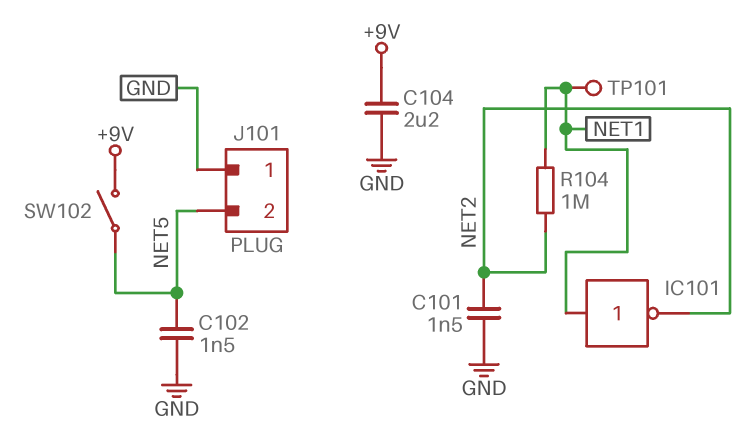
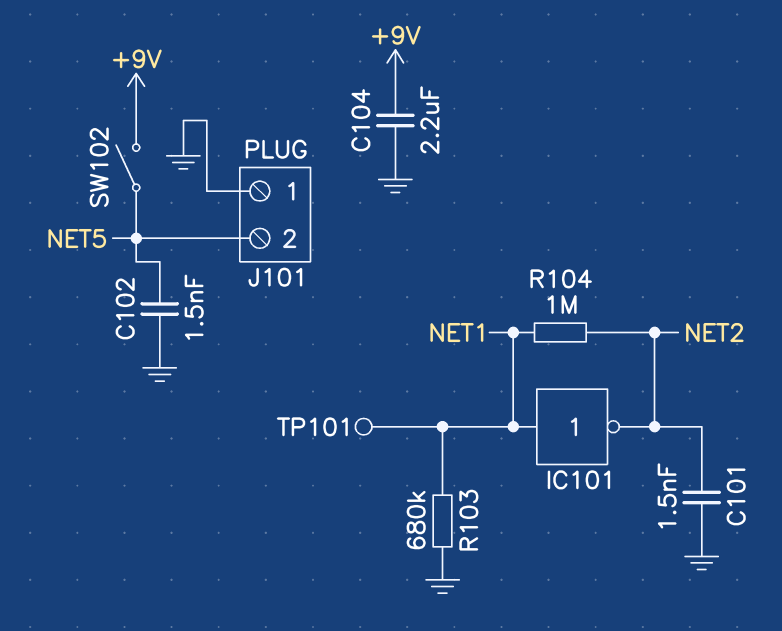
R103: none -> 680k (GND, NET1)

